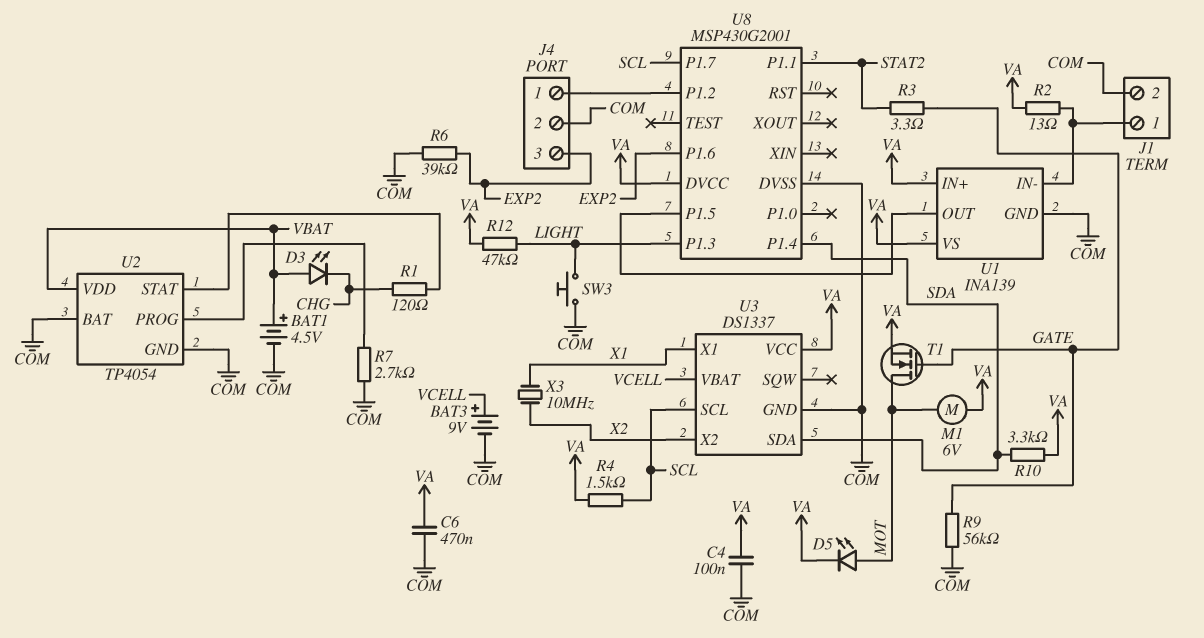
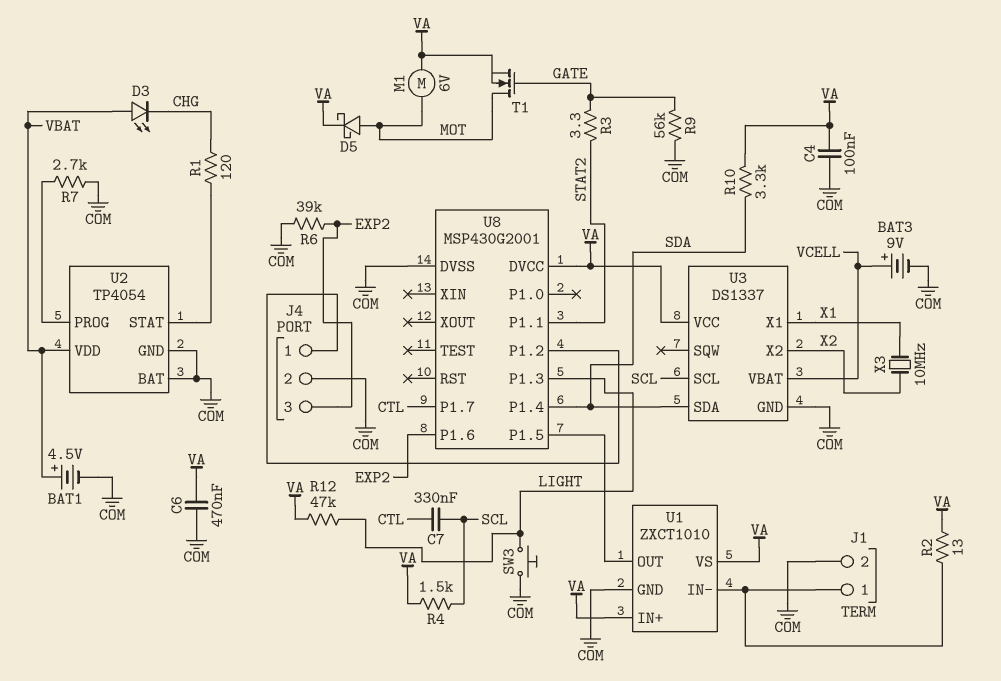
C7: none -> 330nF (CTL, SCL)
D5: LED (A MOT, K VA) -> schottky (A MOT, K VA)
U1: INA139 -> ZXCT1010
U8 pin P1.7: SCL -> CTL

